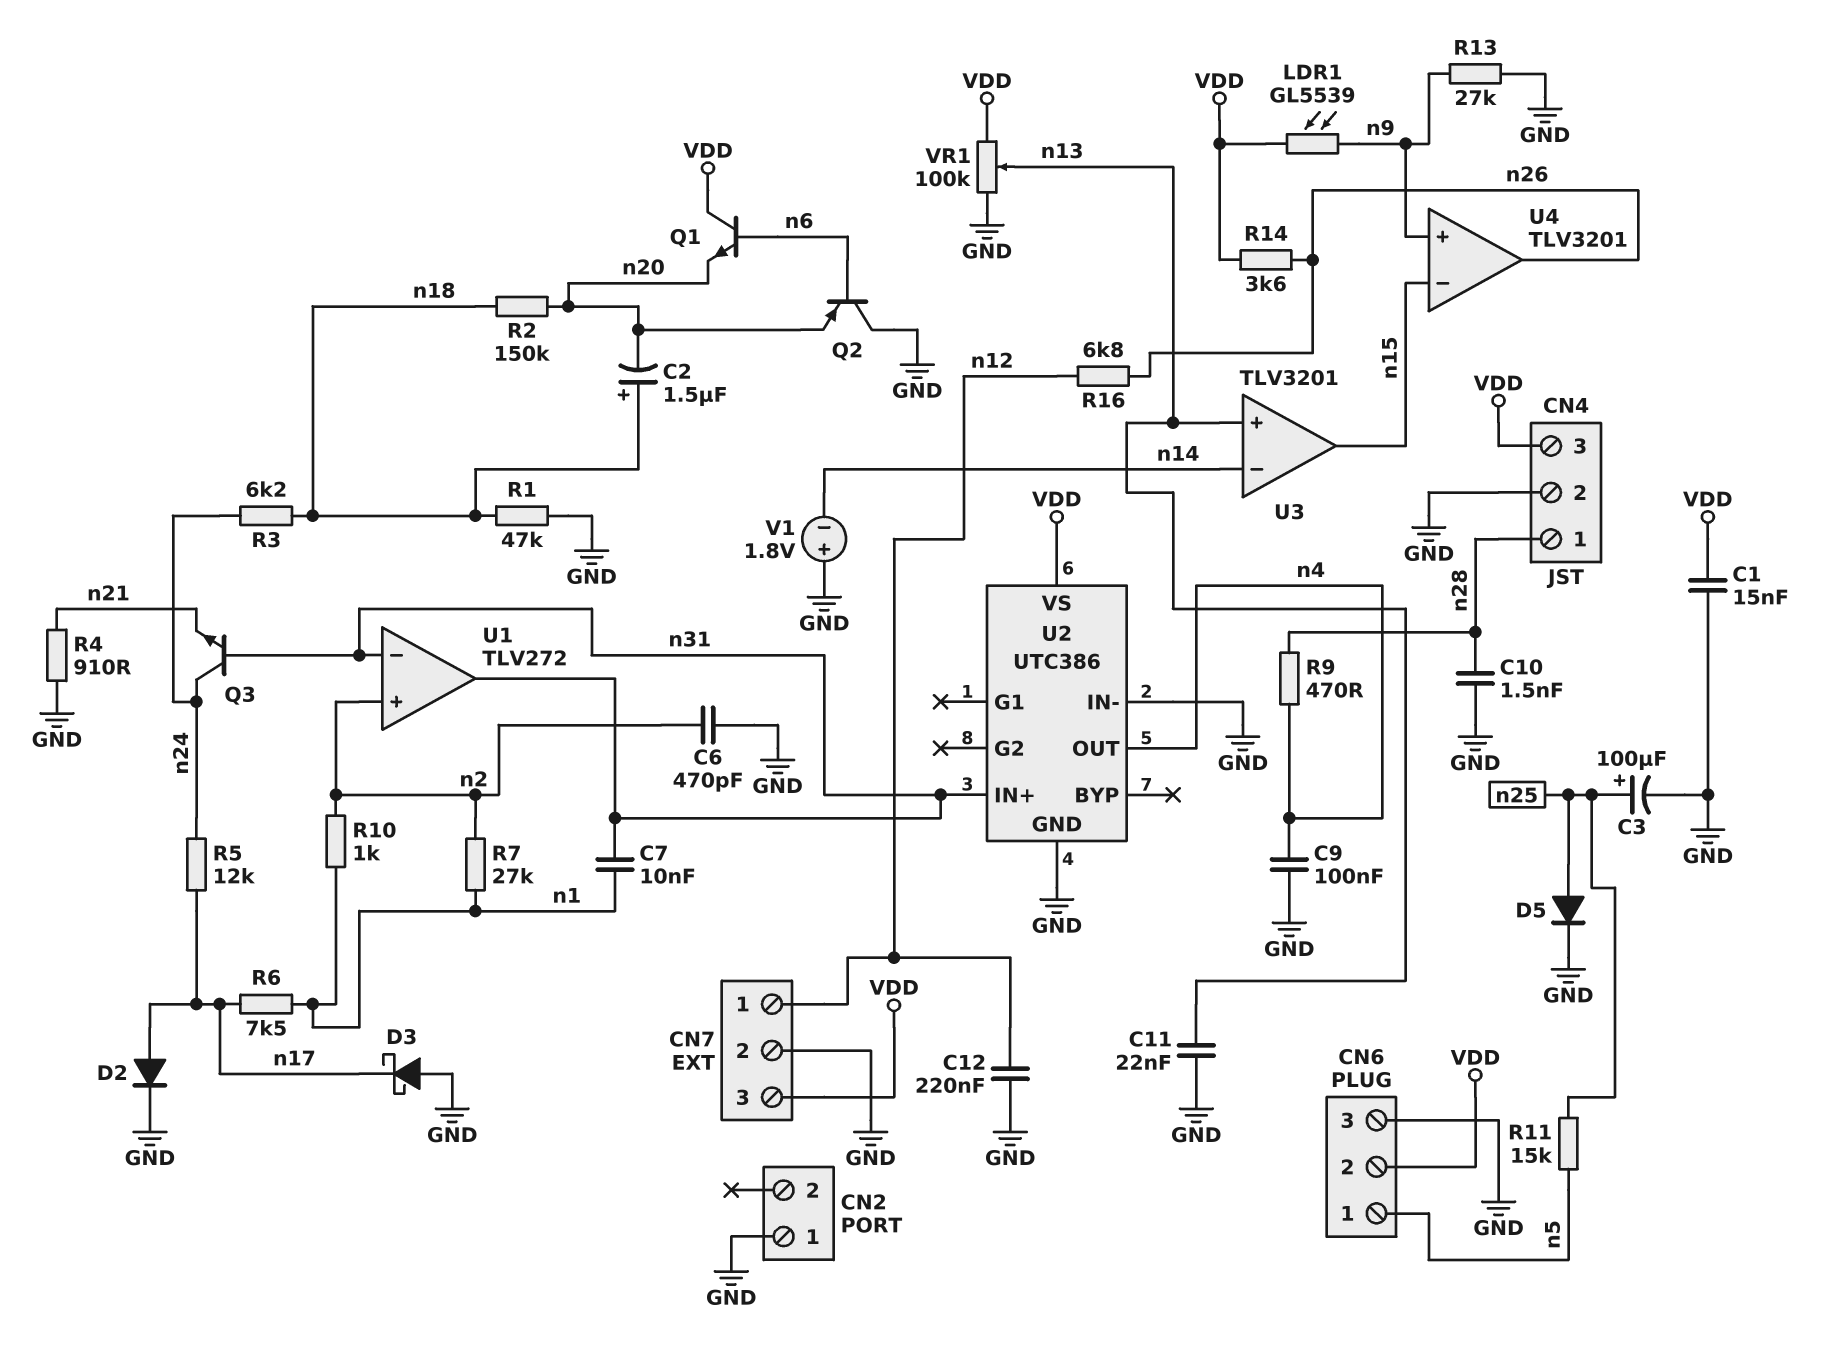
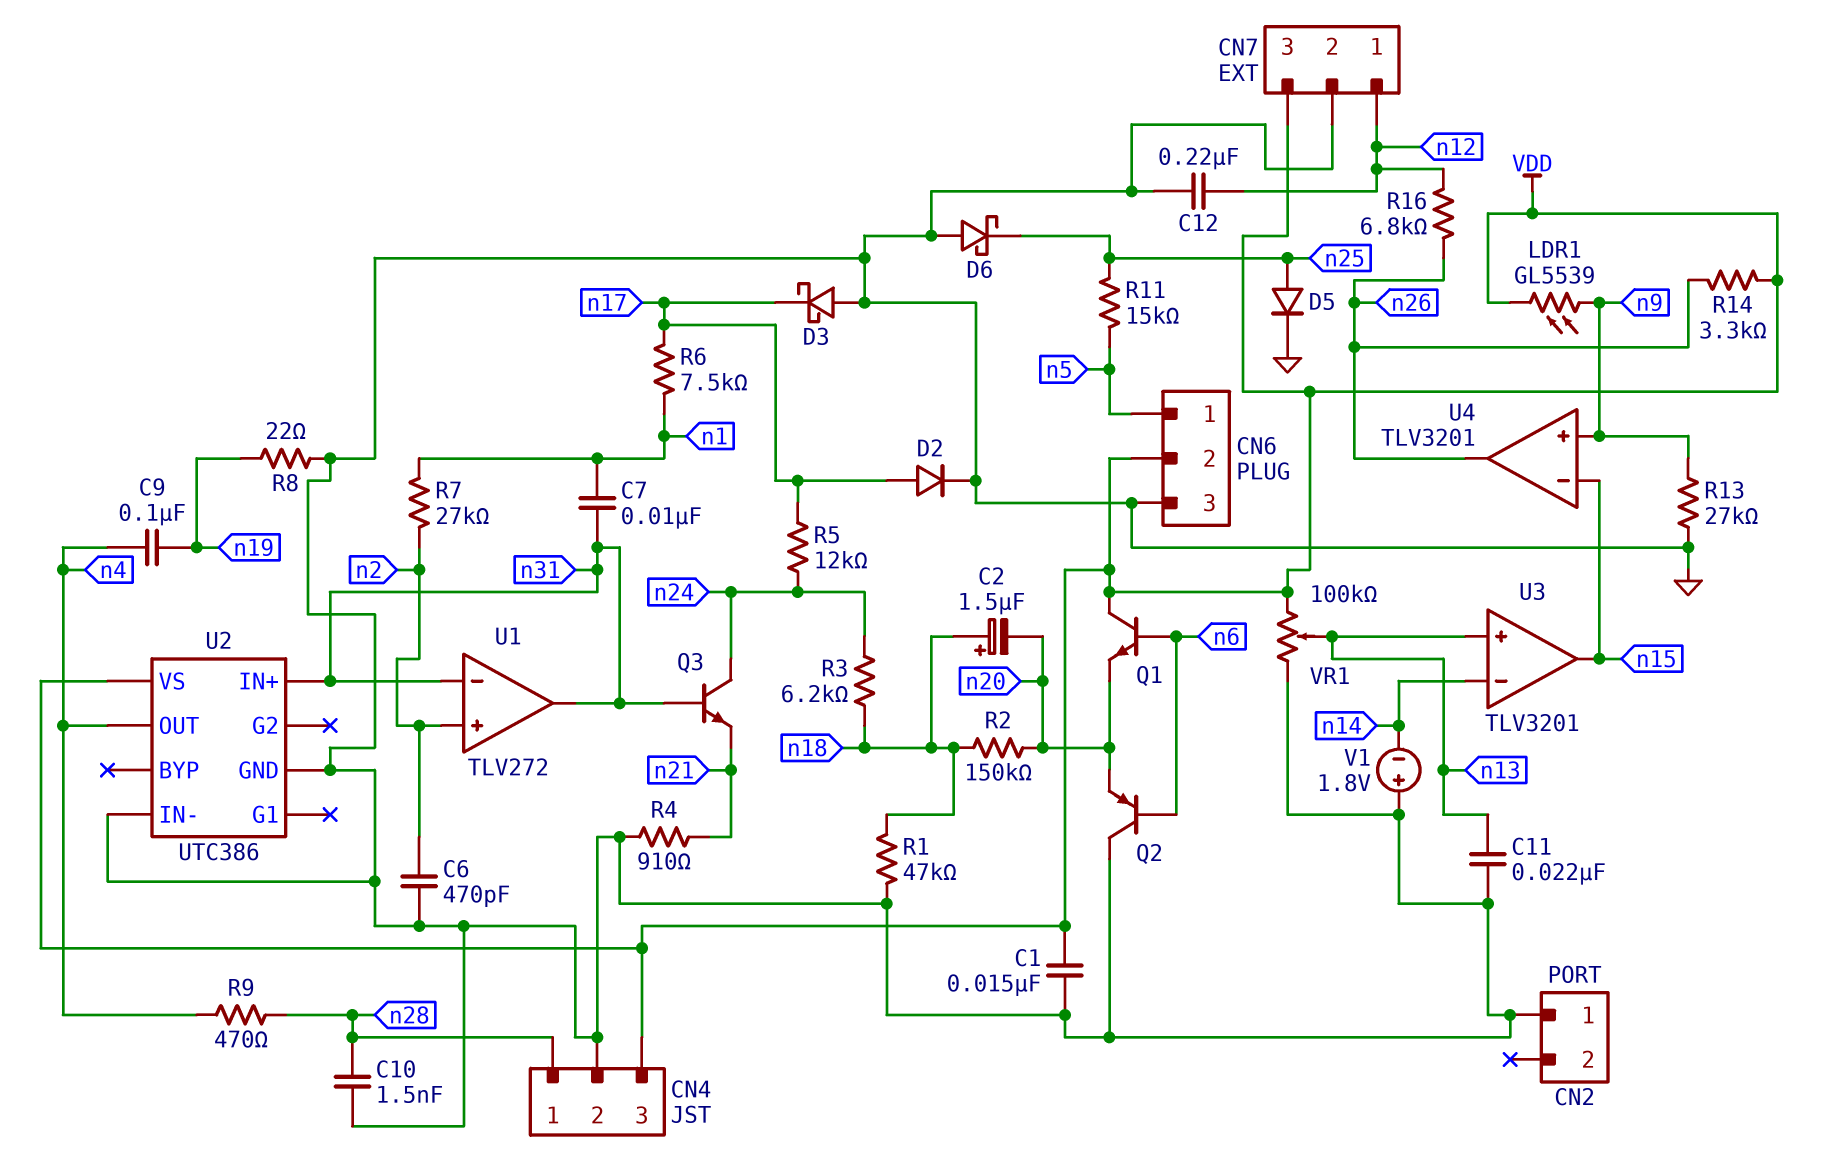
C3: 100uF (plus n25, minus GND) -> none
C9: 100nF (GND, n4) -> 100nF (n4, n19)
D6: none -> schottky (A GND, K n25)
R8: none -> 22 (GND, n19)
R10: 1k (n1, n2) -> none
R14: 3.6k (VDD, n26) -> 3.3k (VDD, n26)

